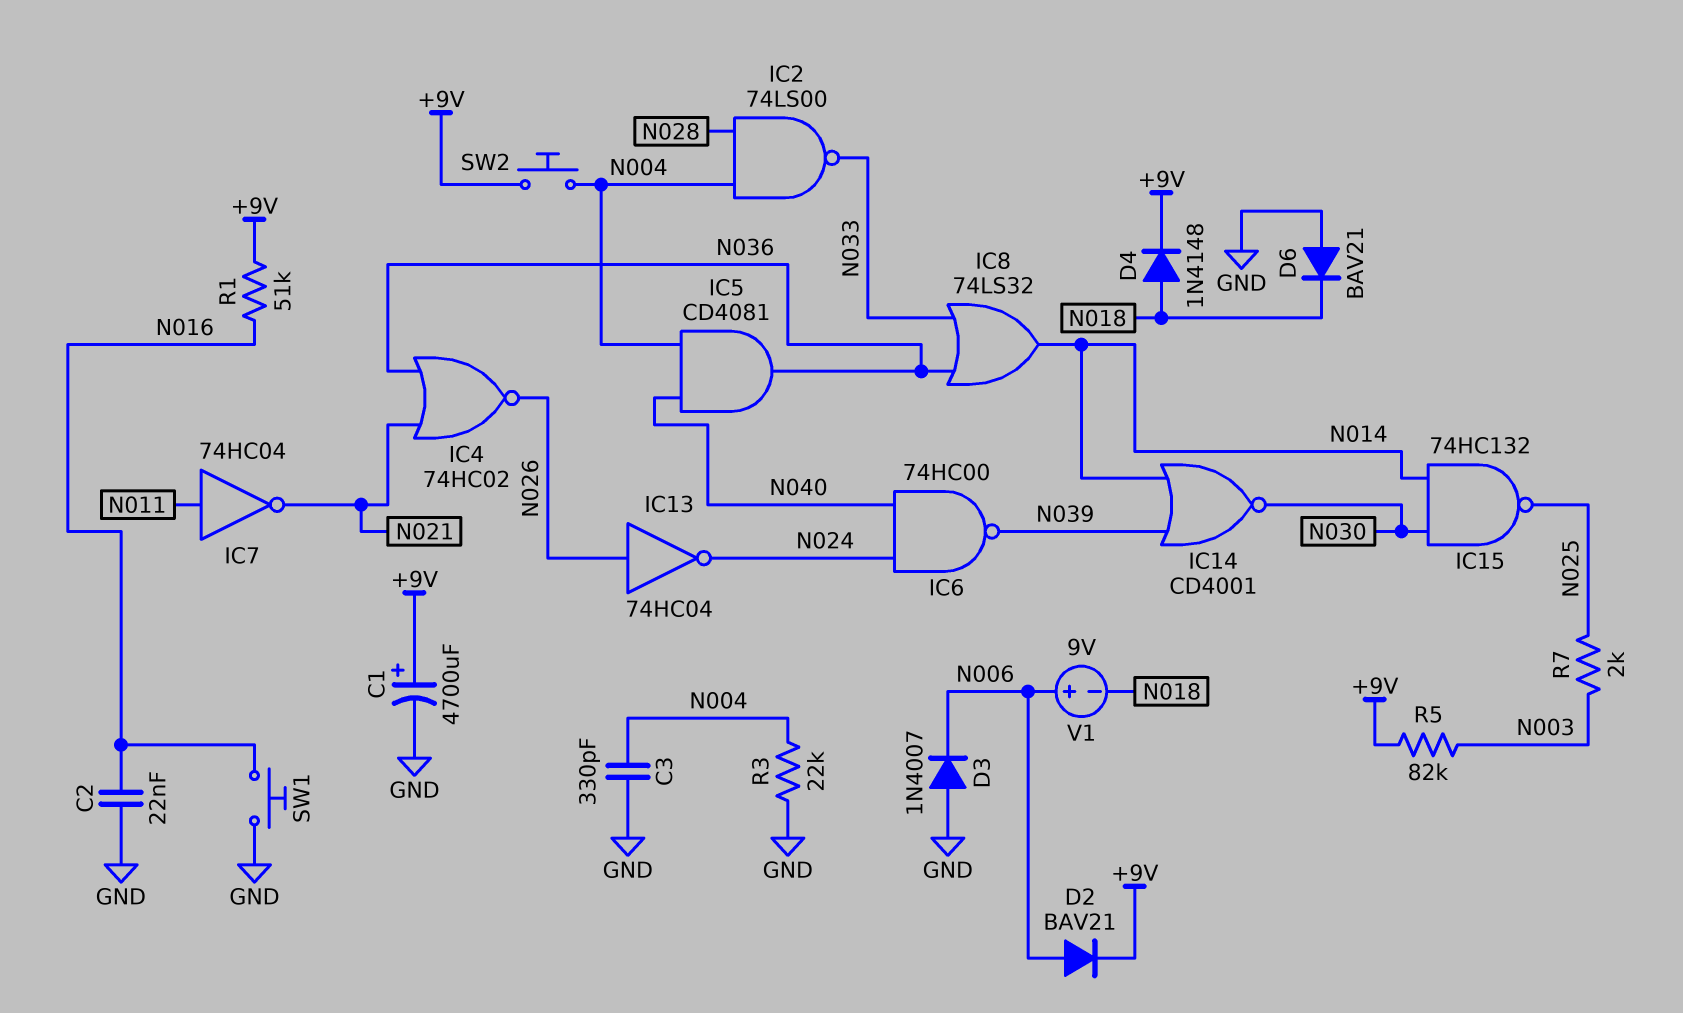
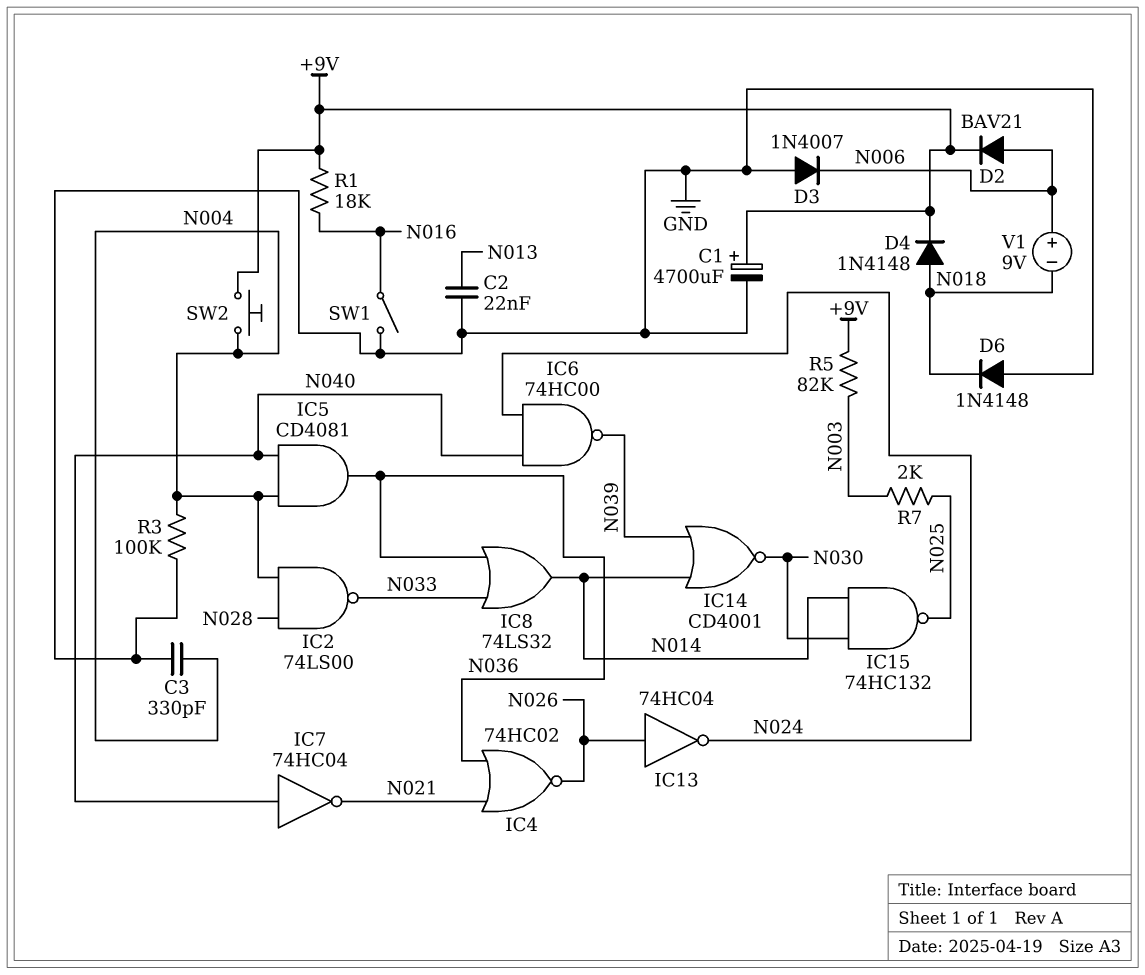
C2: 22nF (GND, N016) -> 22nF (GND, N013)
D6: diode BAV21 (A GND, K N018) -> diode 1N4148 (A GND, K N018)
IC7: NOT 74HC04 (in N011, out N021) -> NOT 74HC04 (in N040, out N021)
R1: 51k (+9V, N016) -> 18k (+9V, N016)
R3: 22k (GND, N004) -> 100k (GND, N004)
SW1: button (GND, N016) -> switch (GND, N016)

